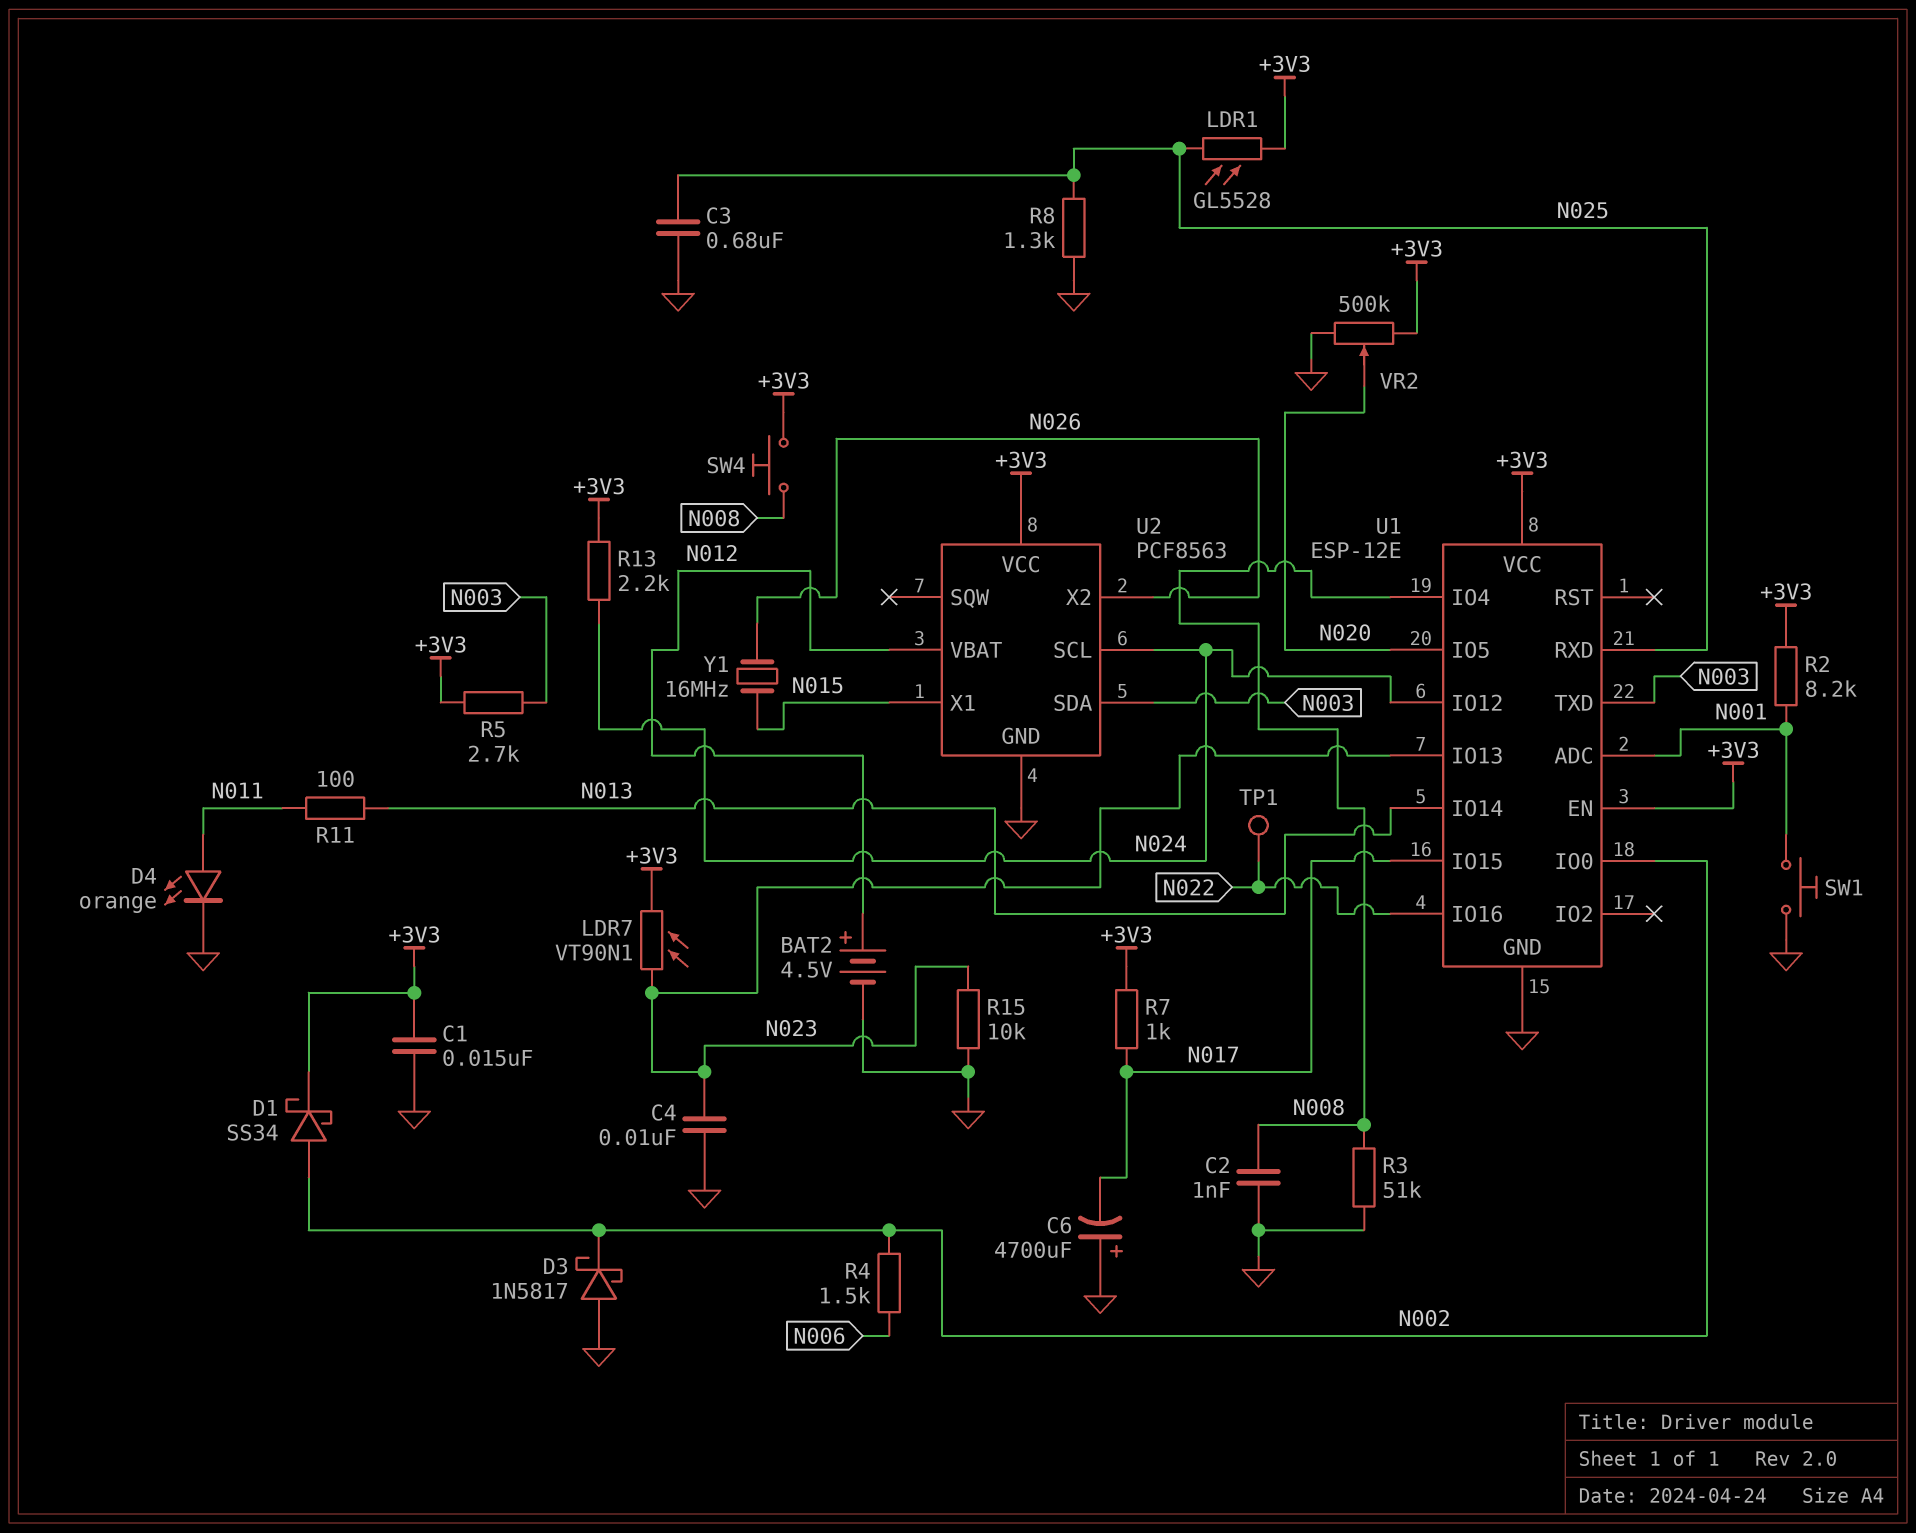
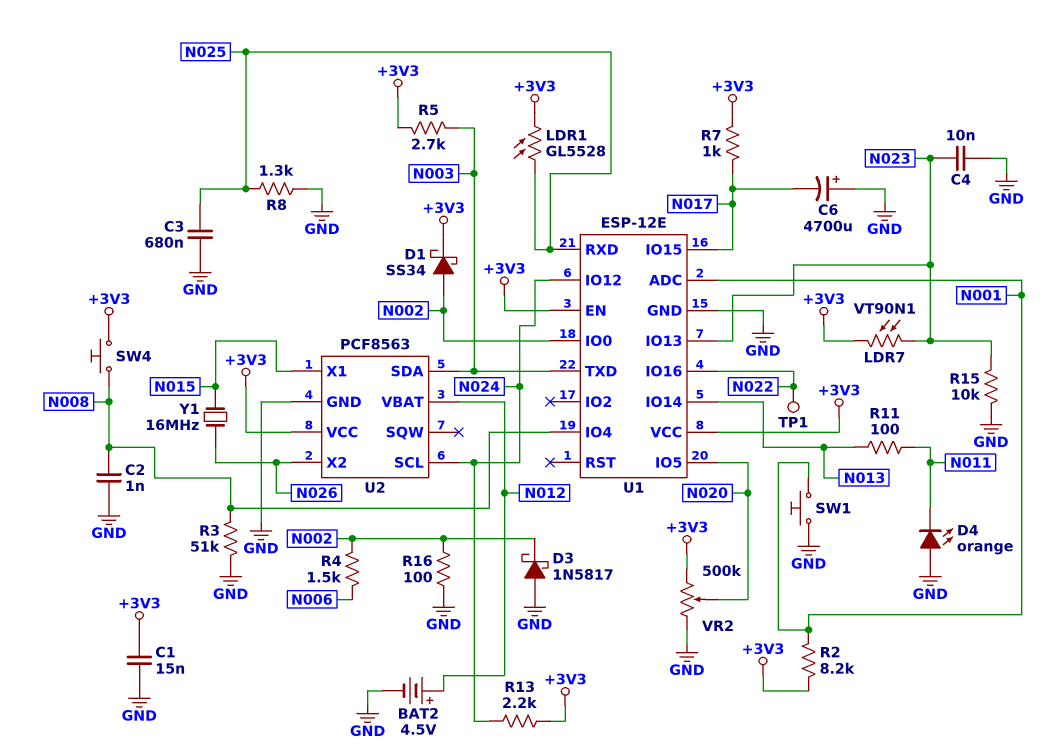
D4: LED orange (A N011, K GND) -> LED orange (A GND, K N011)
R16: none -> 100 (GND, N002)

